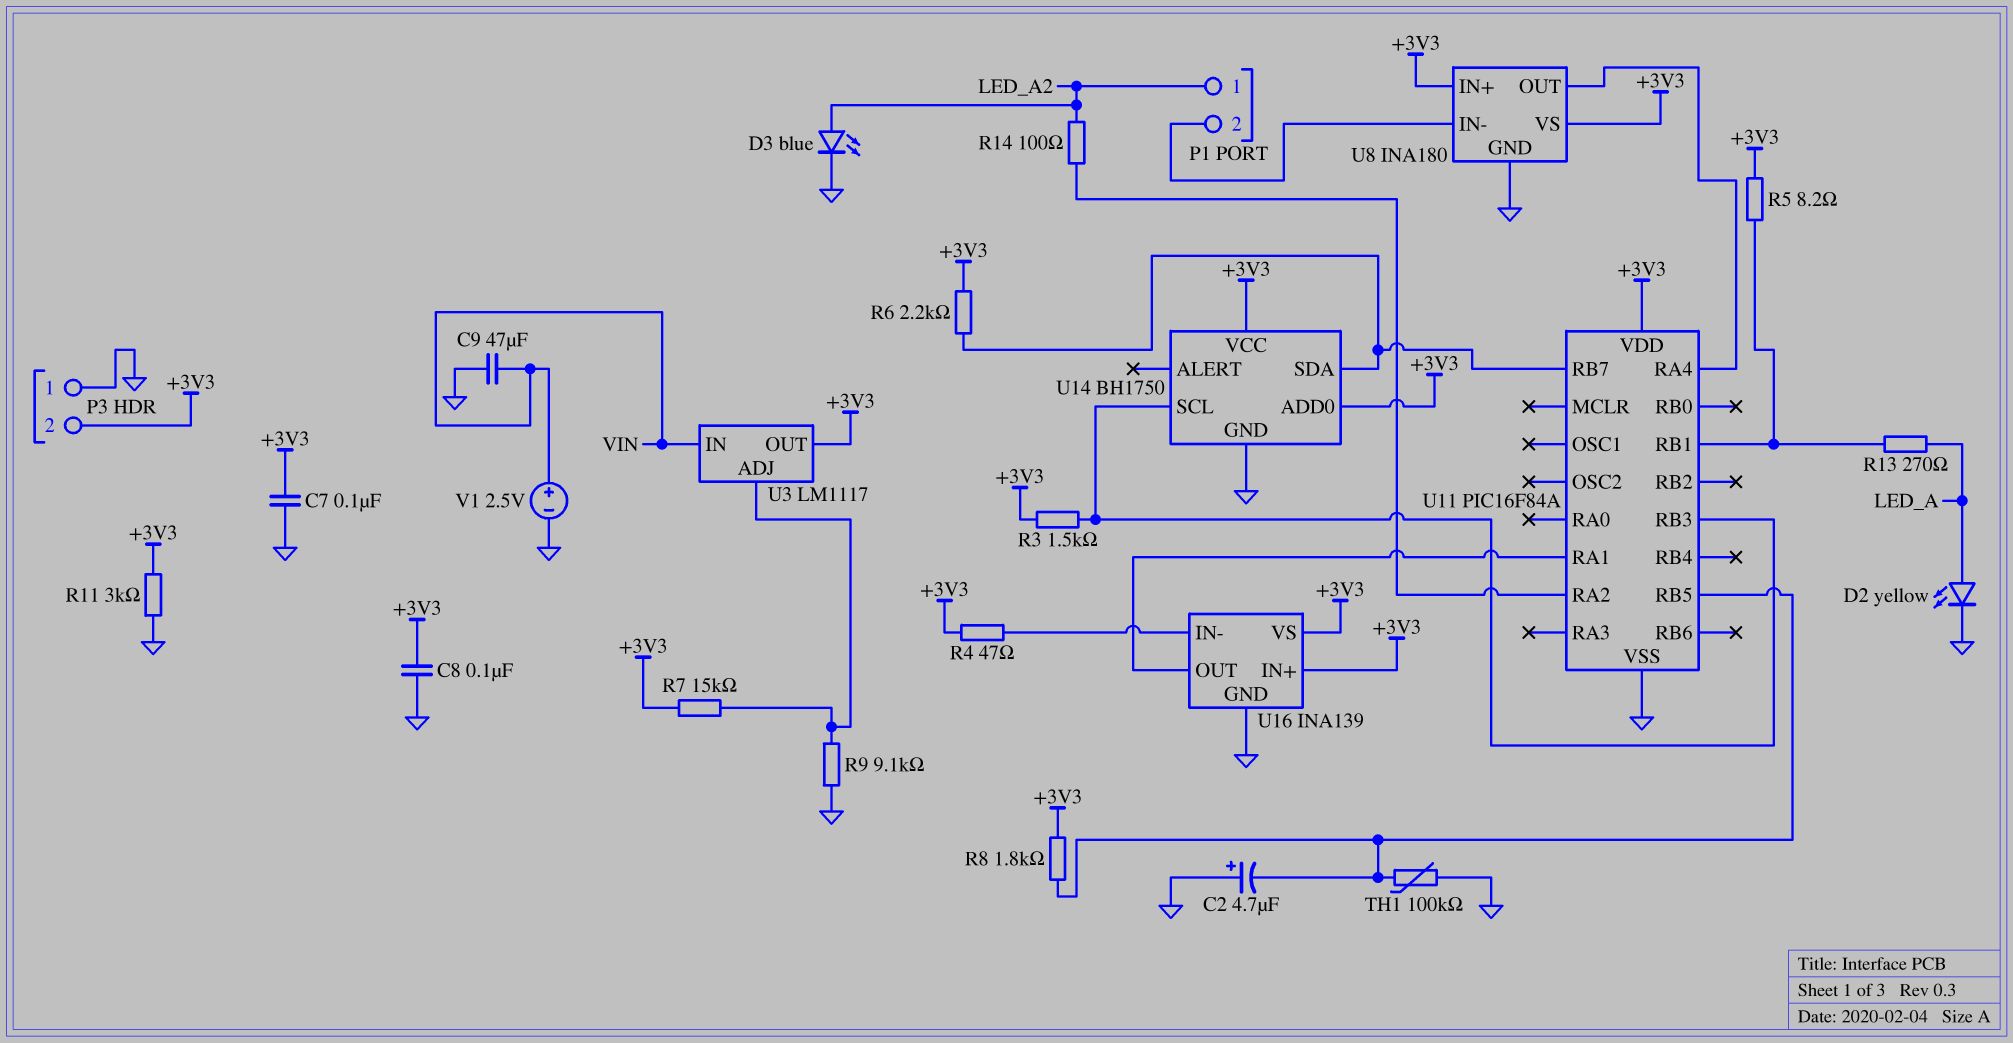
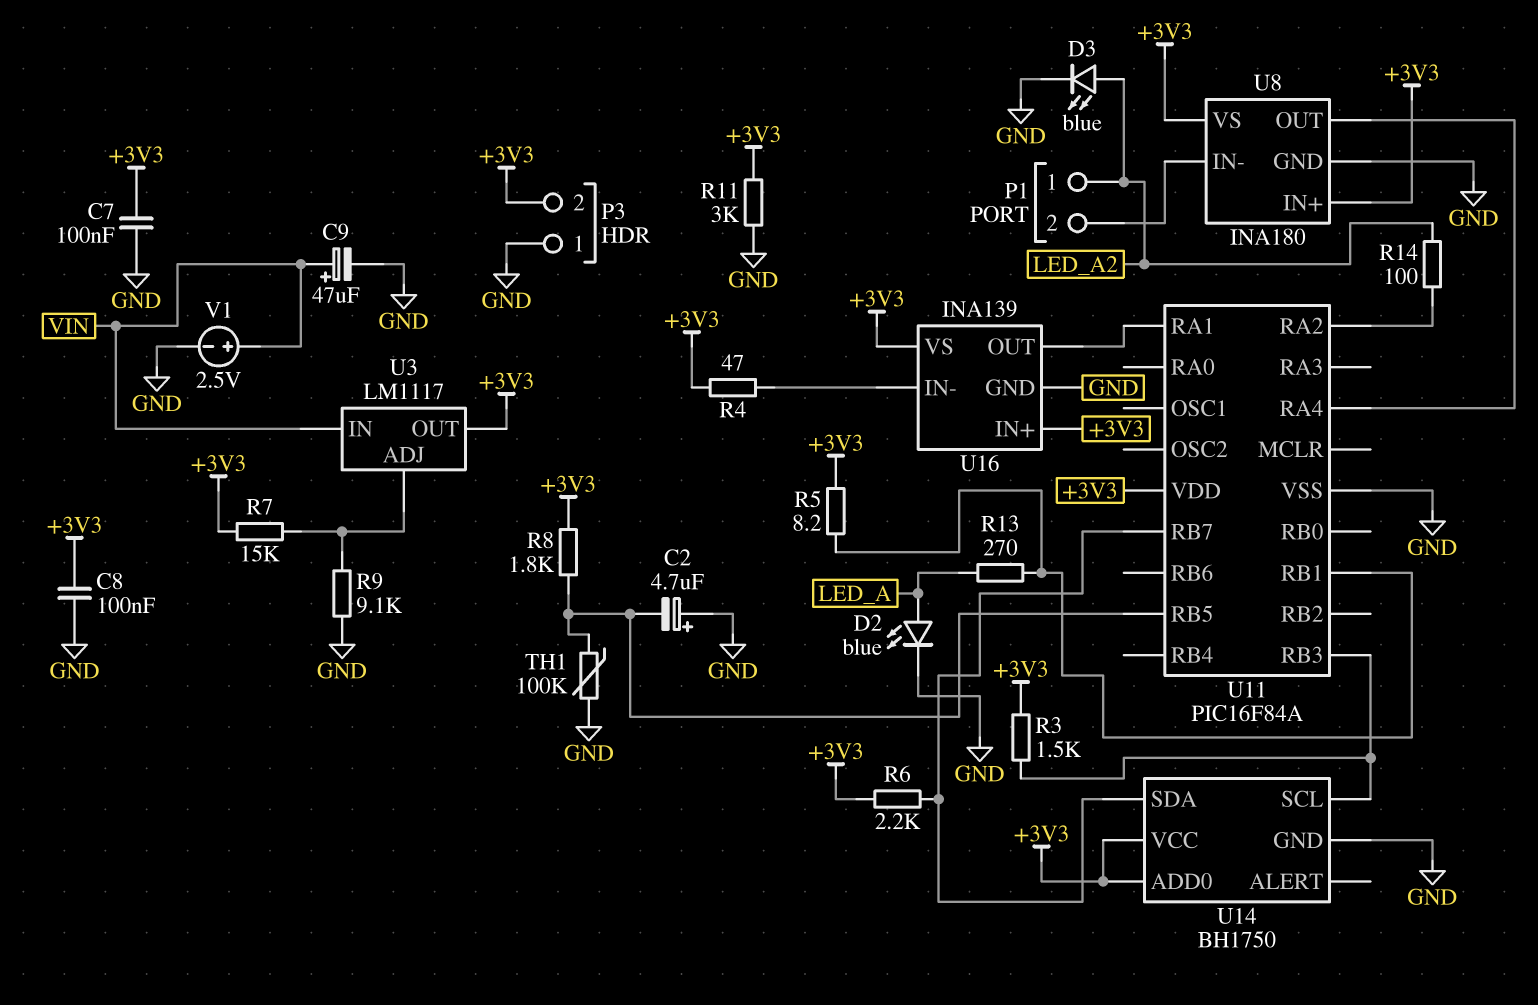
C9: 47uF (GND, VIN) -> 47uF (plus VIN, minus GND)
D2: LED yellow (A LED_A, K GND) -> LED blue (A LED_A, K GND)

